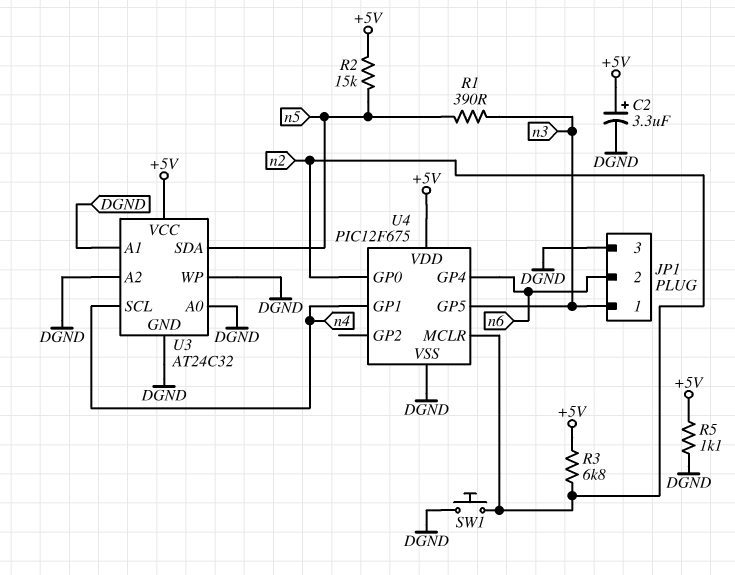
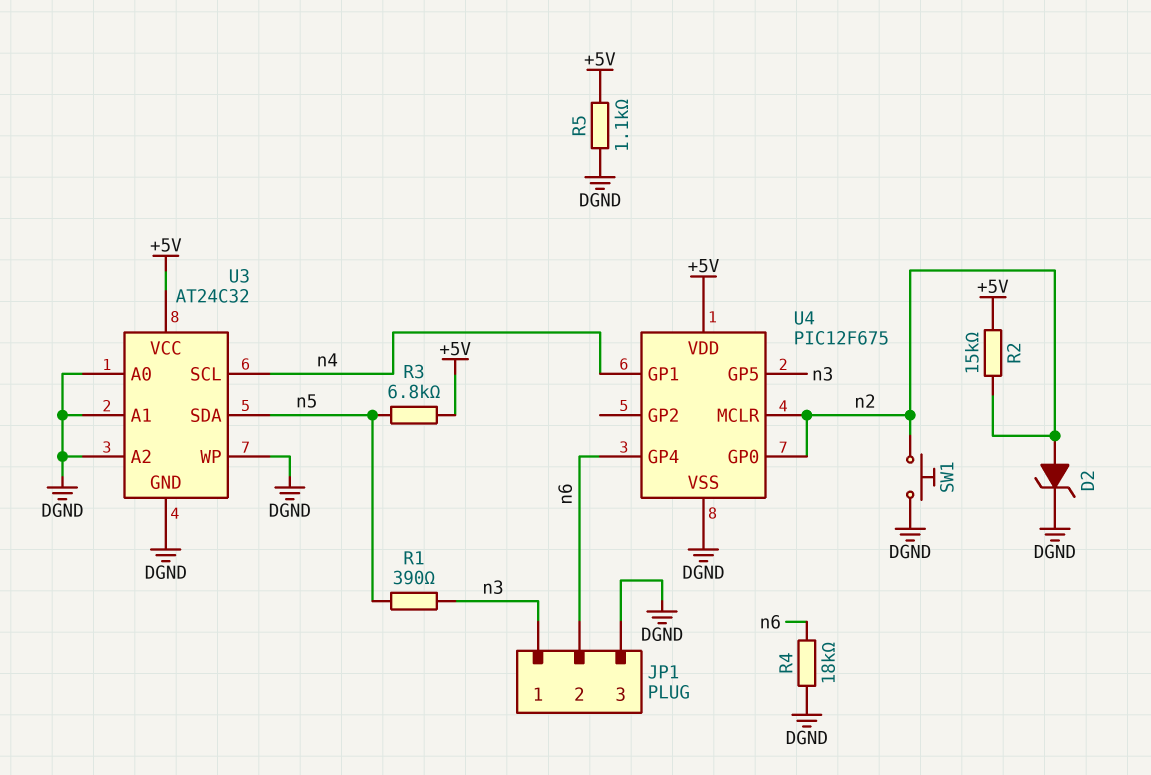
C2: 3.3uF (plus +5V, minus DGND) -> none
D2: none -> zener (A n2, K DGND)
R2: 15k (+5V, n5) -> 15k (+5V, n2)
R3: 6.8k (+5V, n2) -> 6.8k (+5V, n5)
R4: none -> 18k (DGND, n6)

